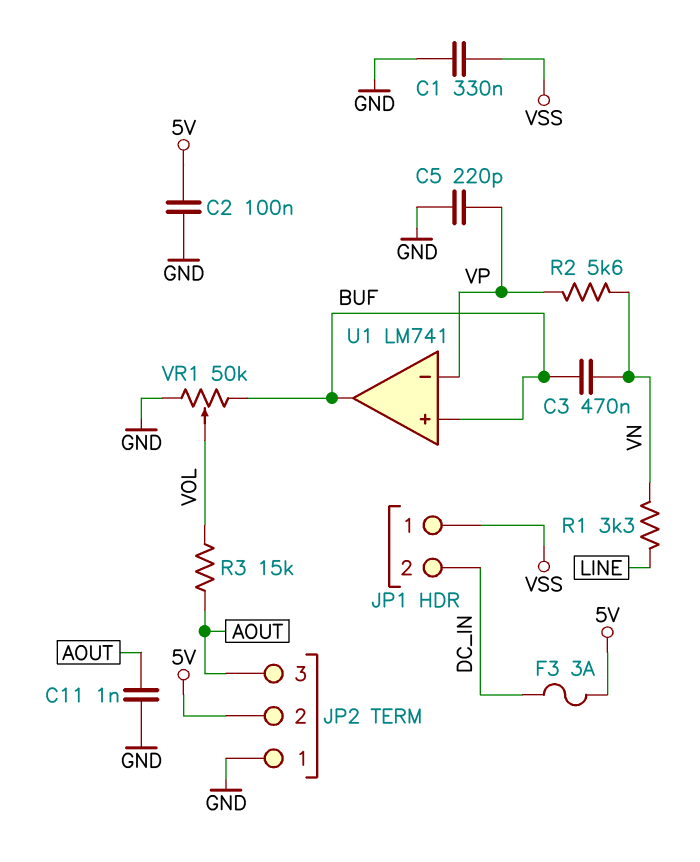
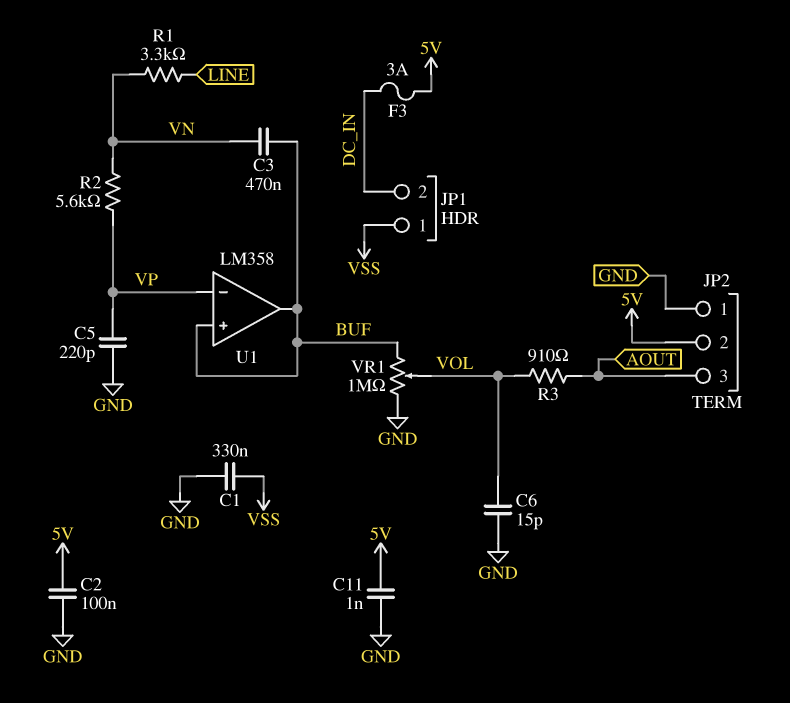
C6: none -> 15pF (GND, VOL)
C11: 1nF (AOUT, GND) -> 1nF (5V, GND)
R3: 15k (AOUT, VOL) -> 910 (AOUT, VOL)
U1: LM741 -> LM358
VR1: 50k (BUF, GND, wiper VOL) -> 1M (BUF, GND, wiper VOL)

